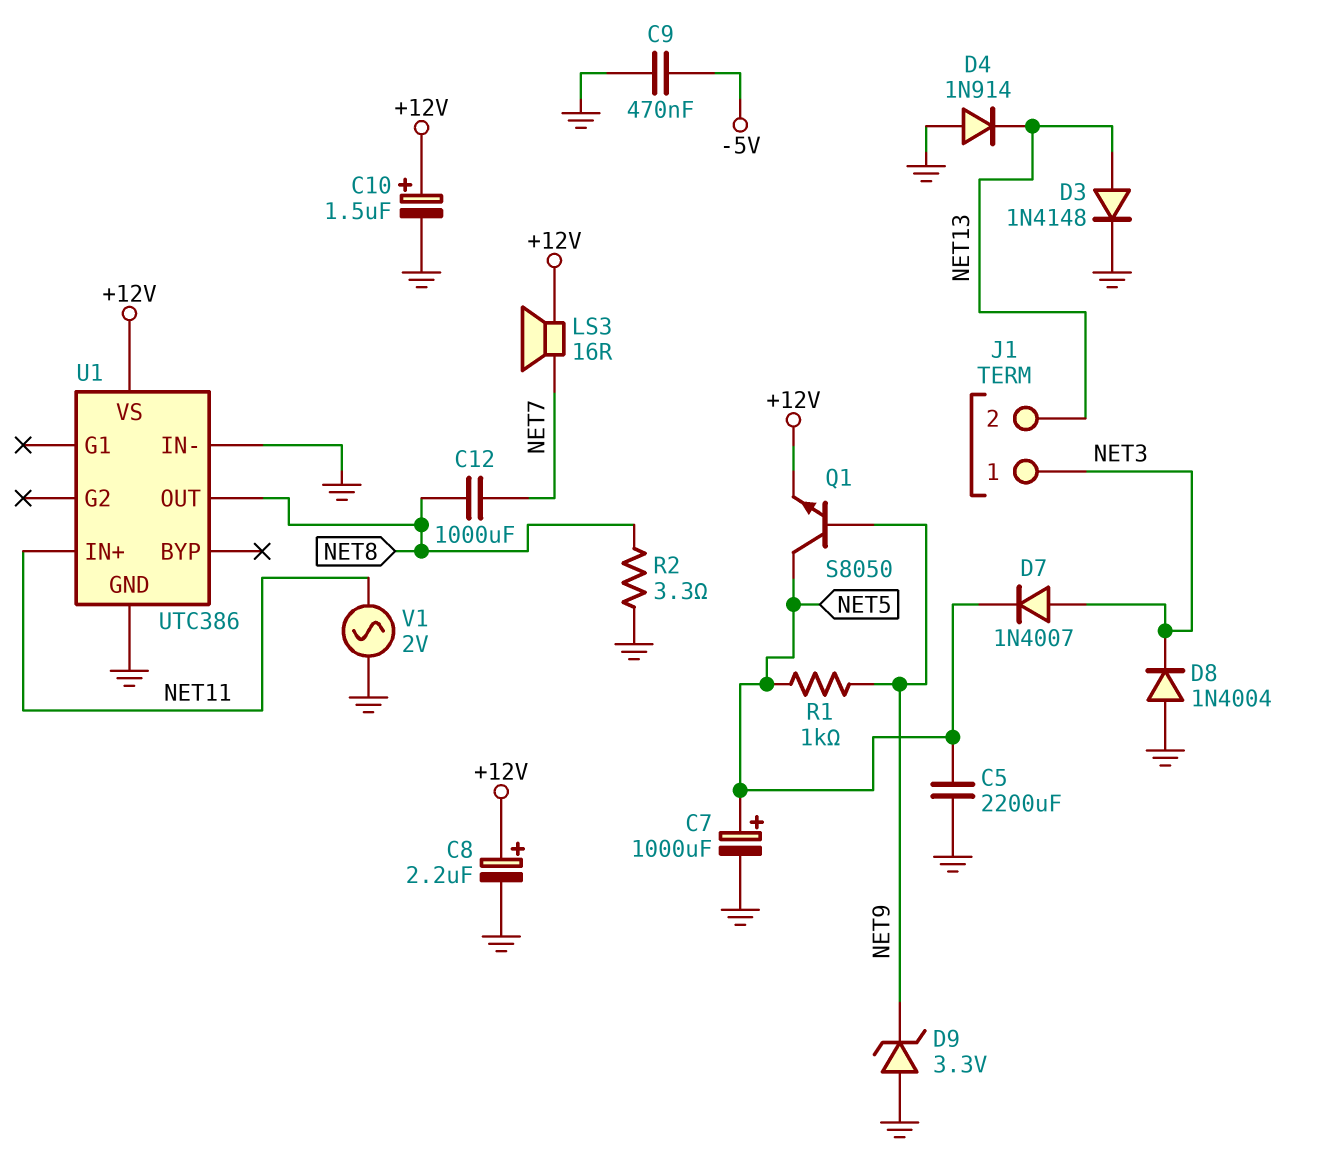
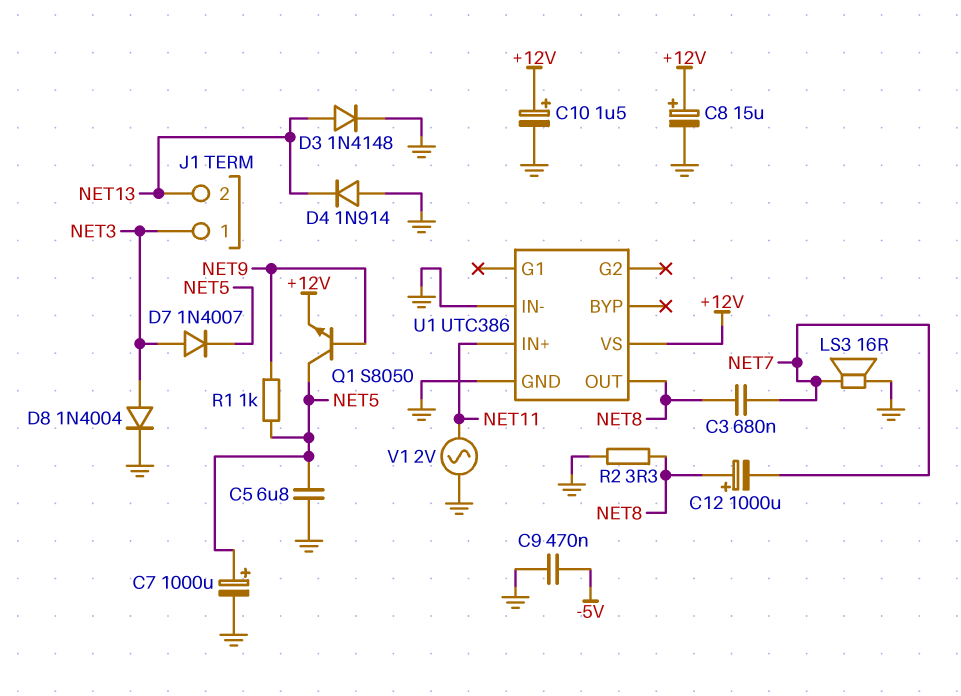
C3: none -> 680nF (NET7, NET8)
C5: 2200uF (GND, NET5) -> 6.8uF (GND, NET5)
C8: 2.2uF (plus +12V, minus GND) -> 15uF (plus +12V, minus GND)
C12: 1000uF (NET7, NET8) -> 1000uF (plus NET8, minus NET7)
D8: diode 1N4004 (A GND, K NET3) -> diode 1N4004 (A NET3, K GND)
D9: zener 3.3V (A GND, K NET9) -> none
LS3: speaker 16R (+12V, NET7) -> speaker 16R (GND, NET7)

